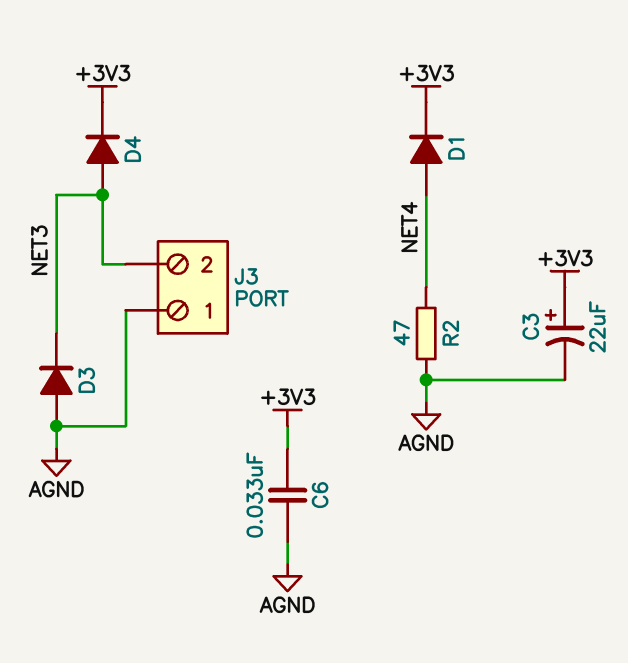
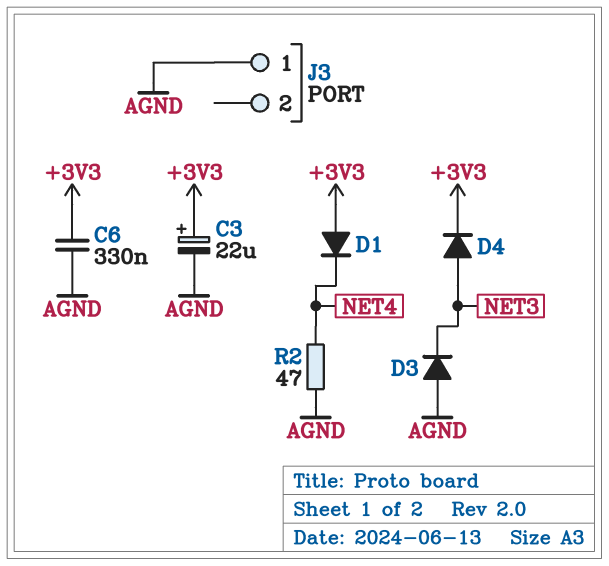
C6: 33nF (+3V3, AGND) -> 330nF (+3V3, AGND)
D1: diode (A NET4, K +3V3) -> diode (A +3V3, K NET4)
J3 pin 2: NET3 -> none

